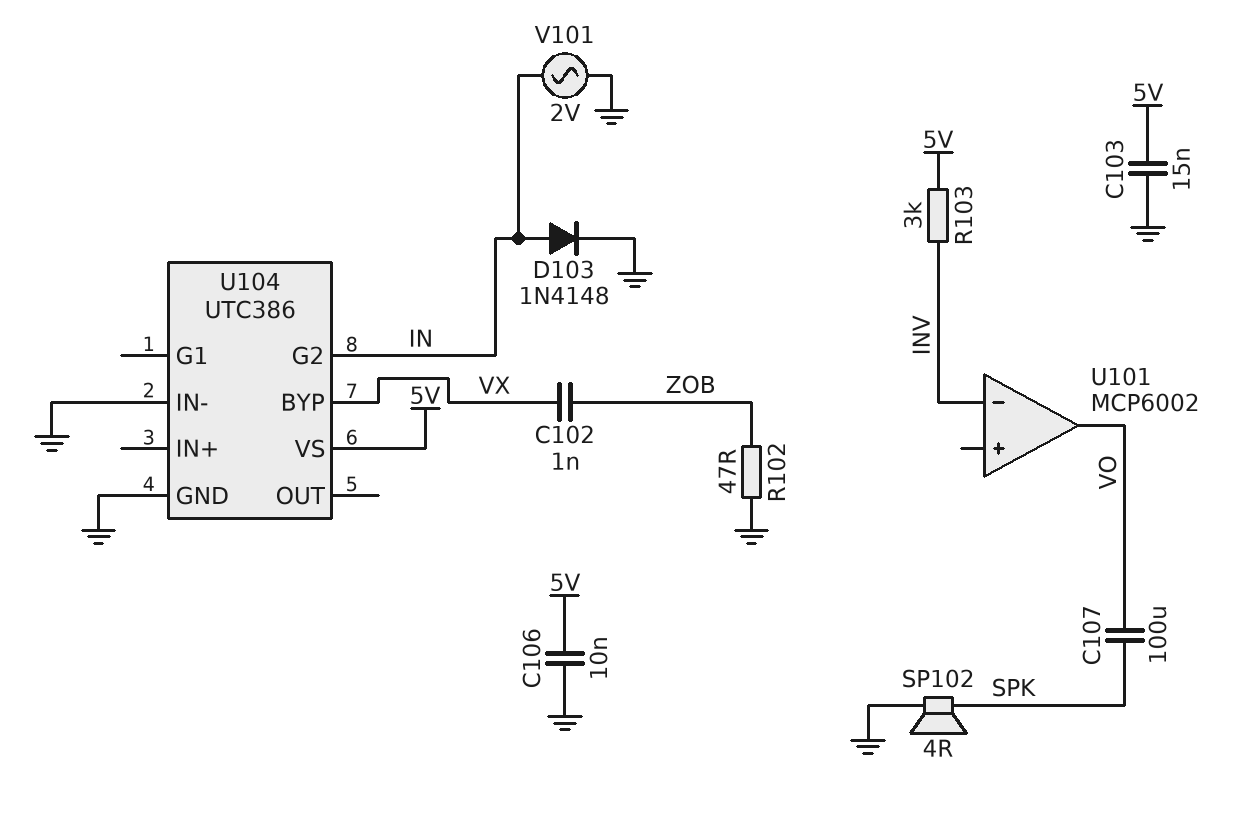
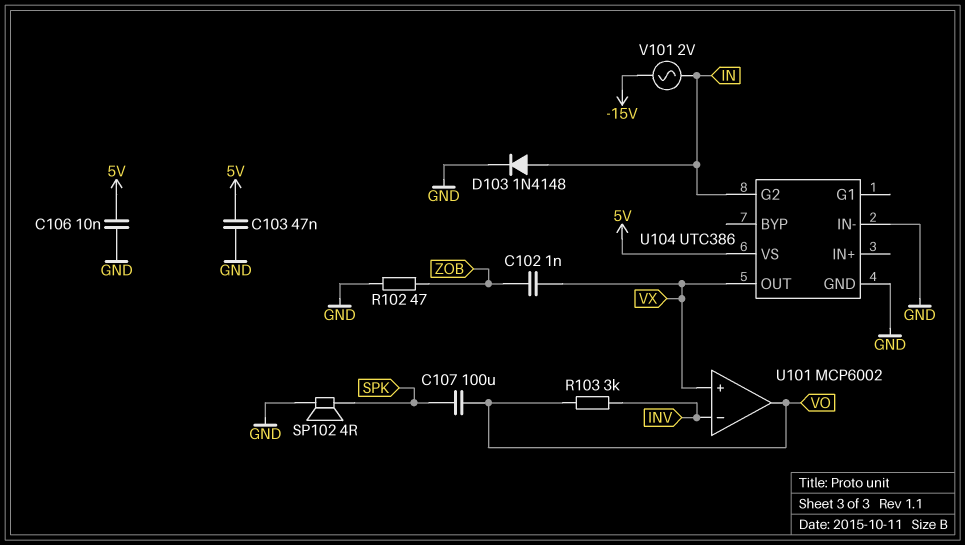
C103: 15nF (5V, GND) -> 47nF (5V, GND)
R103: 3k (5V, INV) -> 3k (INV, VO)
U101 pin in+: none -> VX
U104 pin BYP: VX -> none
U104 pin OUT: none -> VX
V101: AC 2V (GND, IN) -> AC 2V (-15V, IN)

